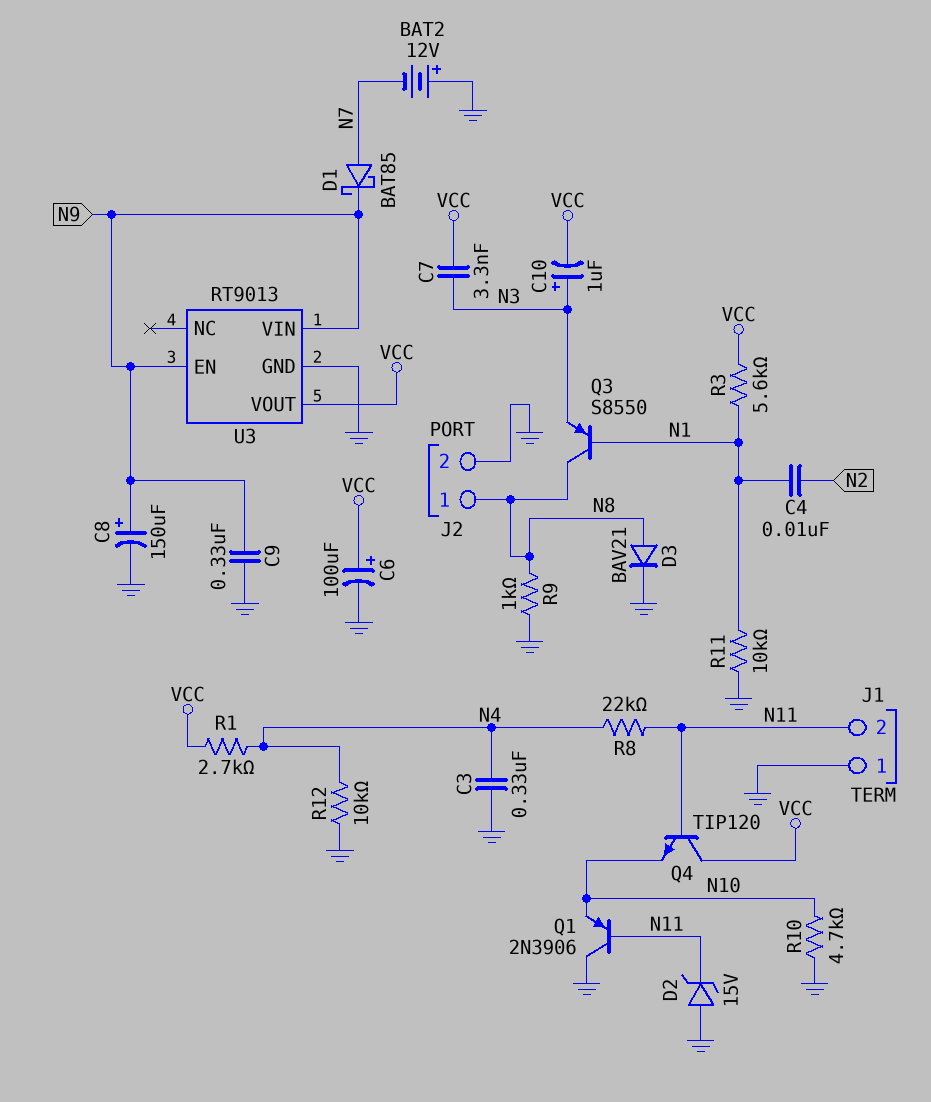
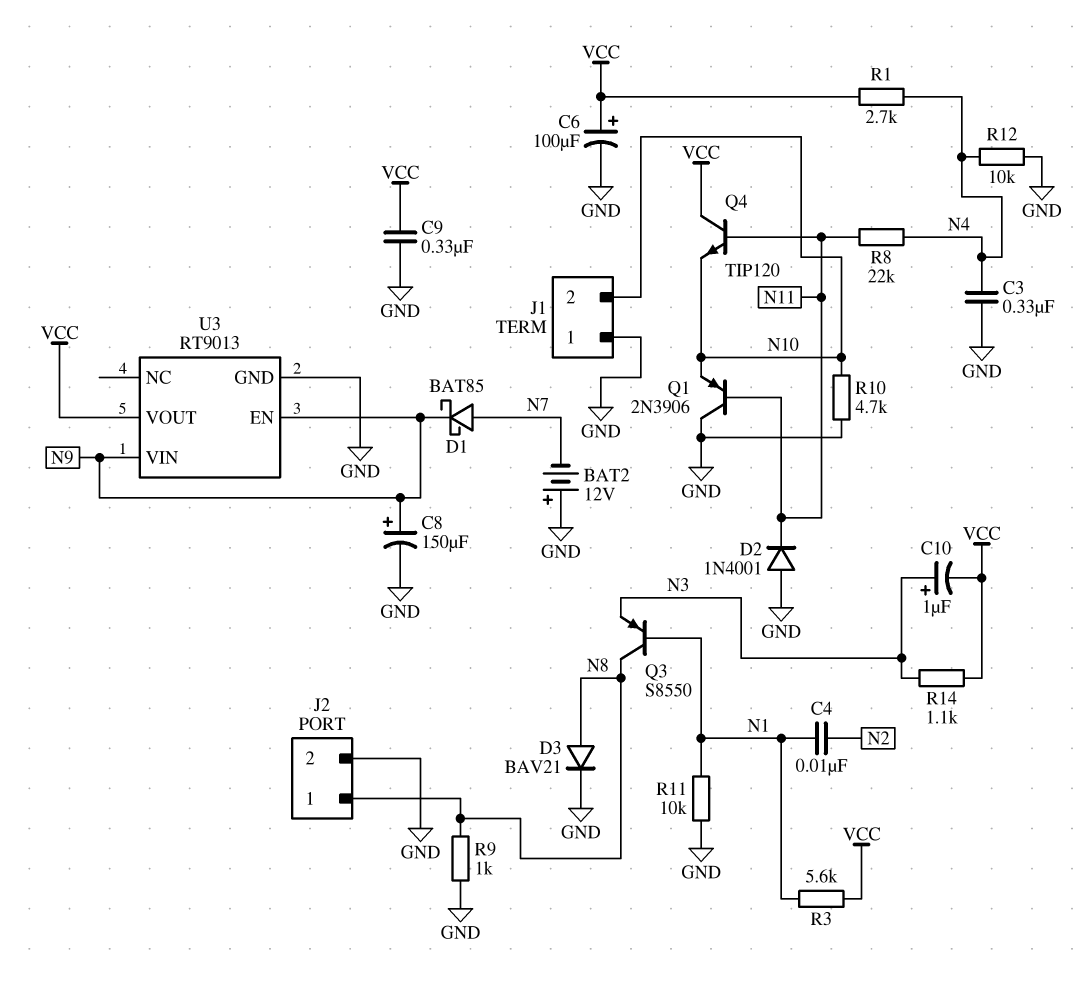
C7: 3.3nF (N3, VCC) -> none
C9: 330nF (GND, N9) -> 330nF (GND, VCC)
D2: zener 15V (A GND, K N11) -> diode 1N4001 (A GND, K N11)
J1 pin 2: N11 -> N10
R14: none -> 1.1k (N3, VCC)

